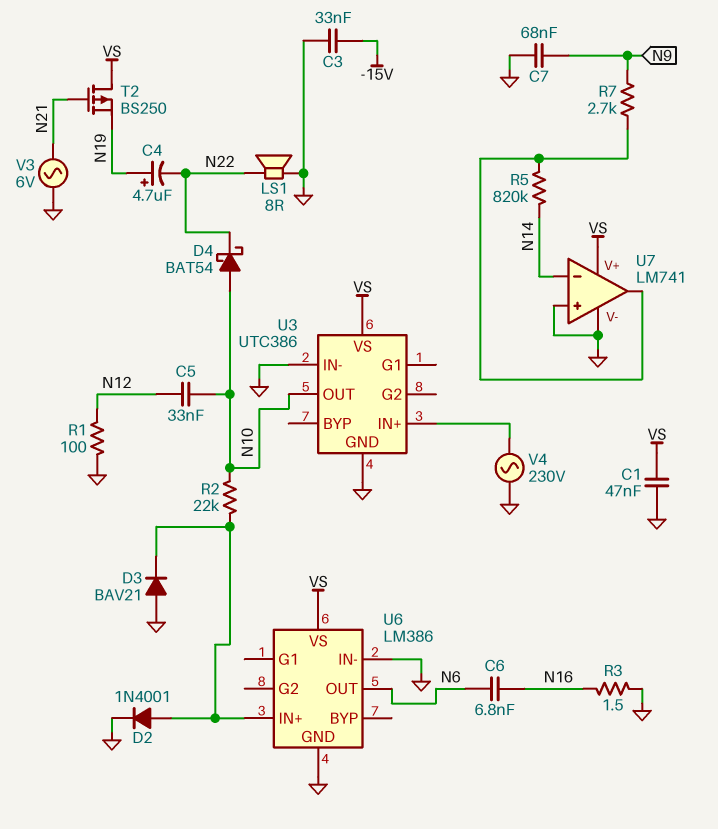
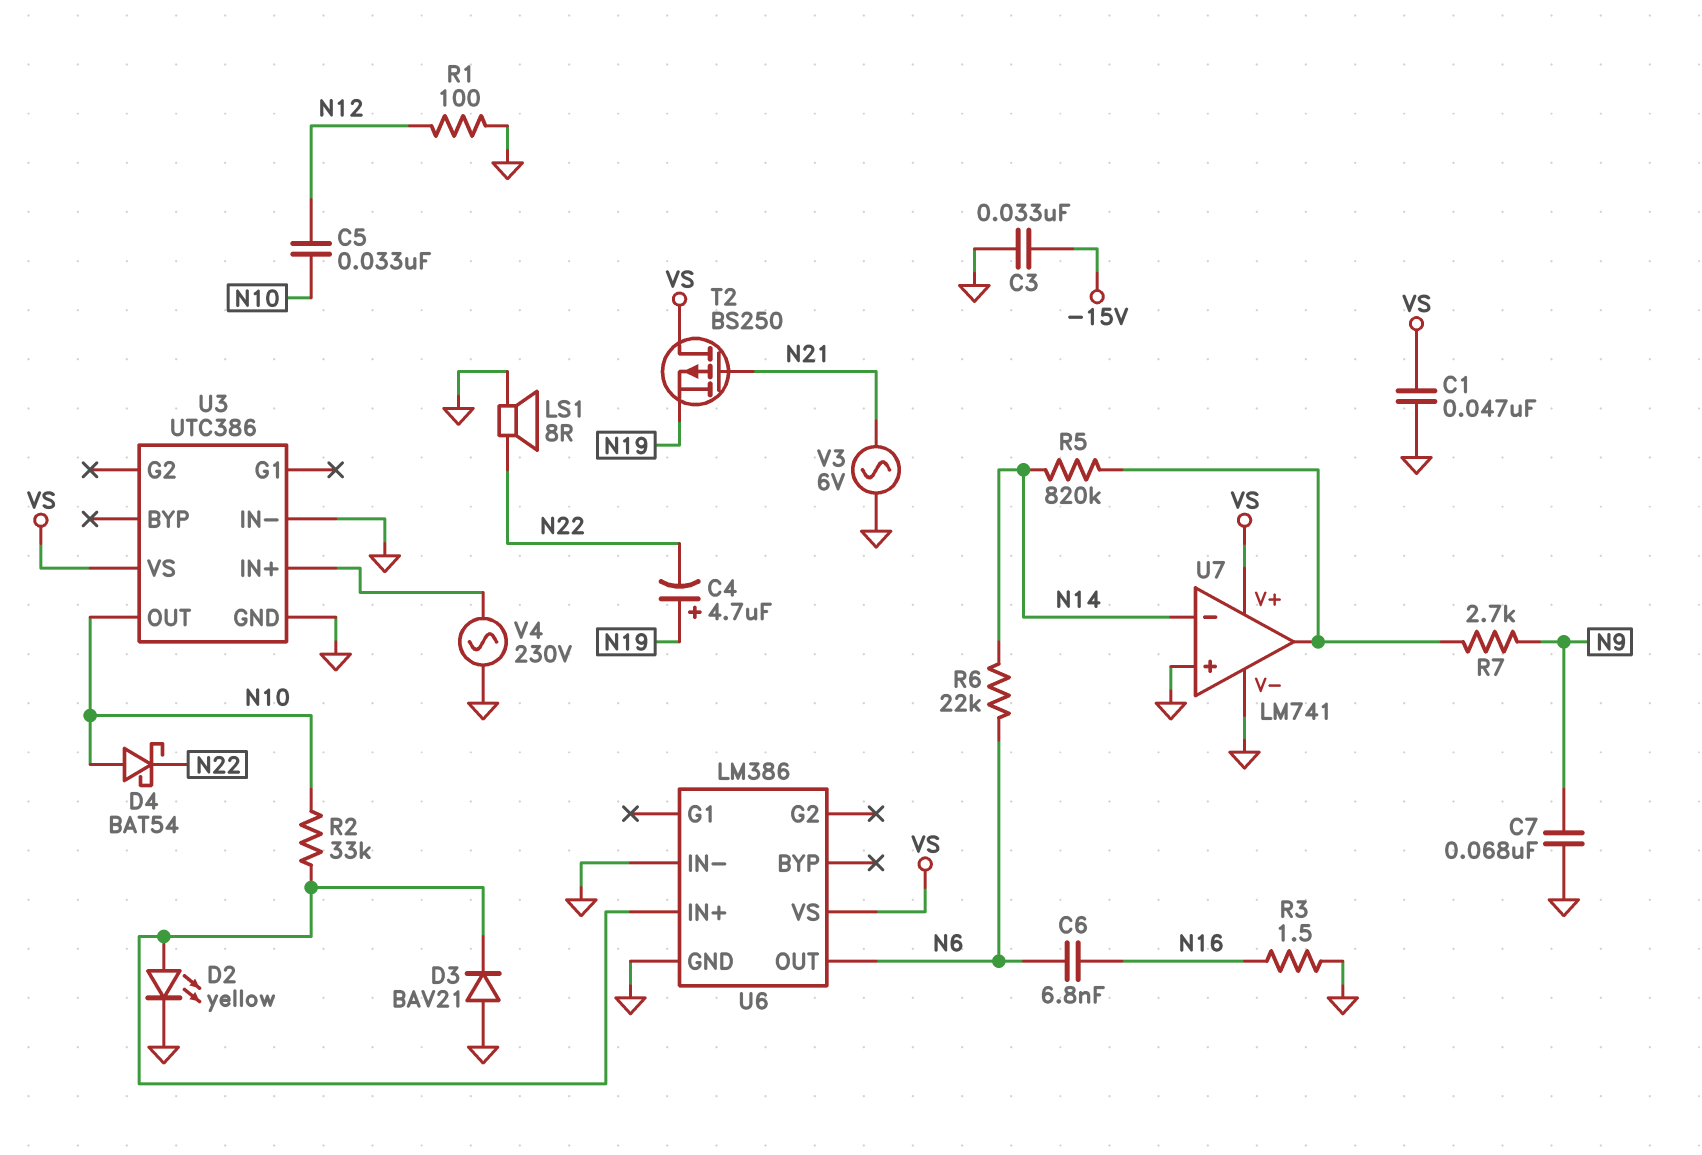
D2: diode 1N4001 (A U6/IN+, K GND) -> LED yellow (A U6/IN+, K GND)
R2: 22k (N10, U6/IN+) -> 33k (N10, U6/IN+)
R6: none -> 22k (N6, N14)

